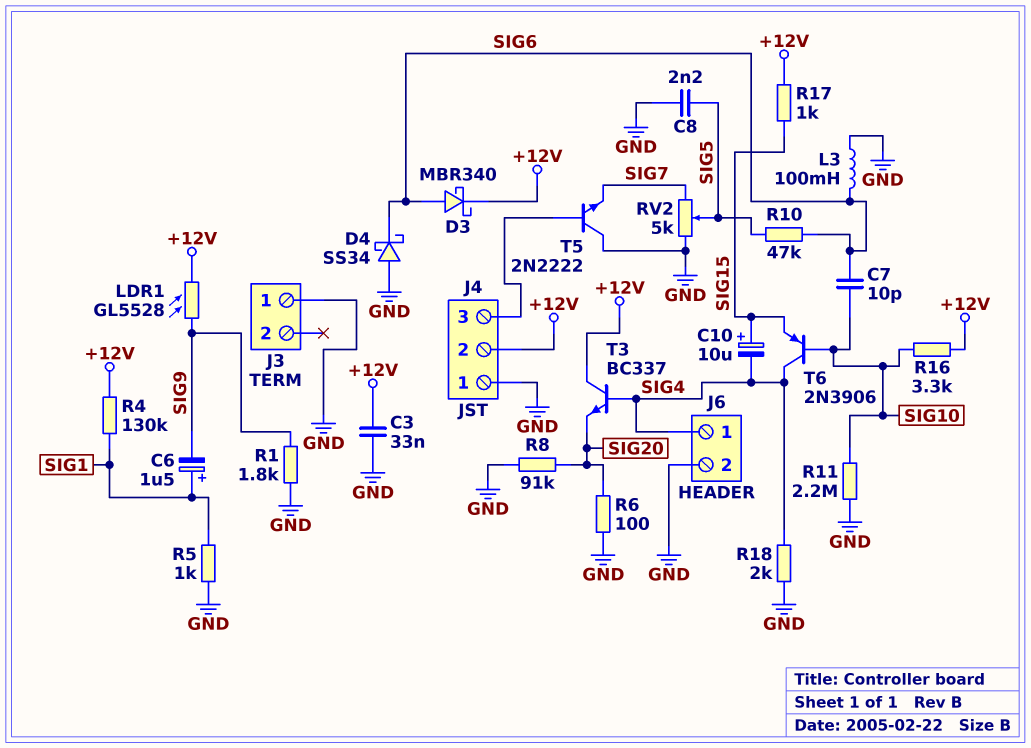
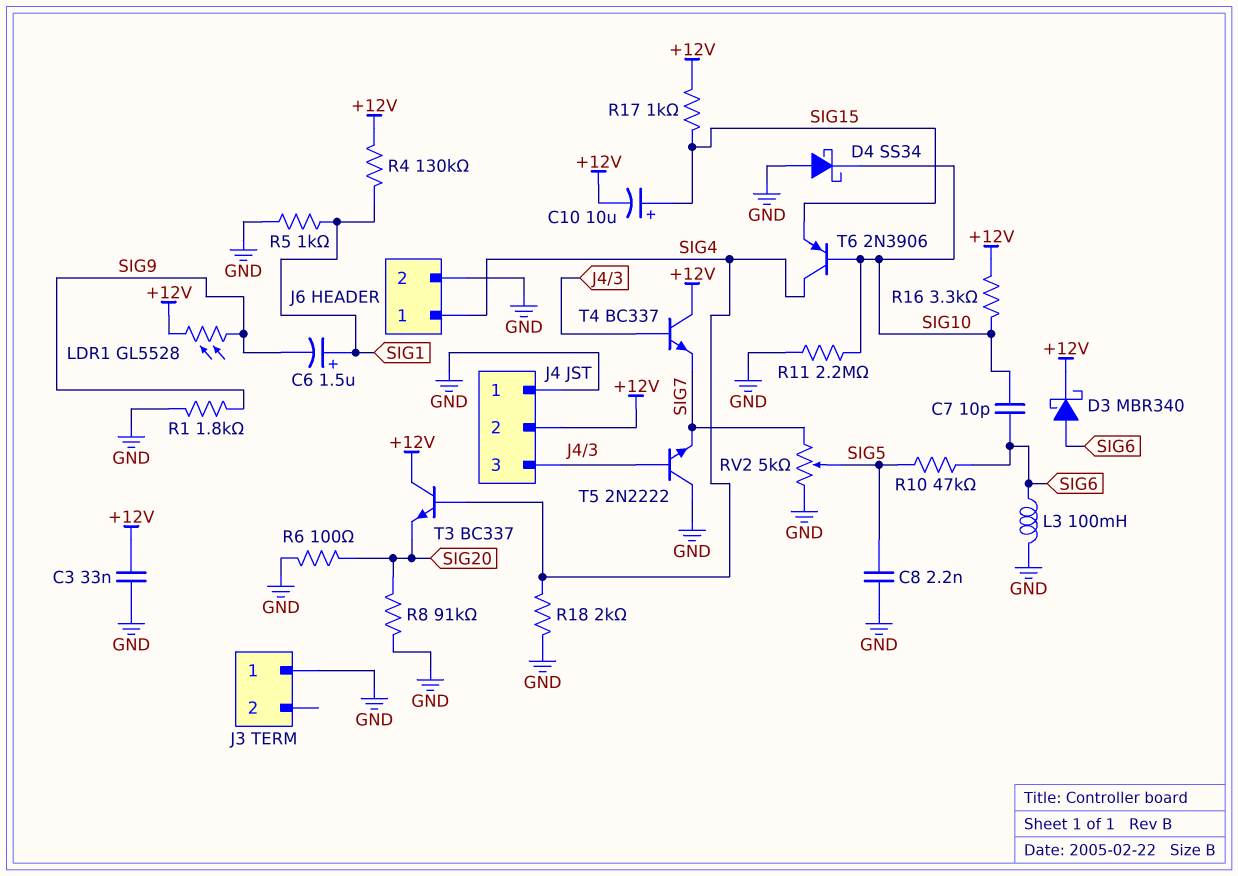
C10: 10uF (plus SIG15, minus SIG4) -> 10uF (plus SIG15, minus +12V)
D4: schottky SS34 (A GND, K SIG6) -> schottky SS34 (A GND, K SIG10)
T4: none -> NPN BC337 (B J4/3, C +12V, E SIG7)

